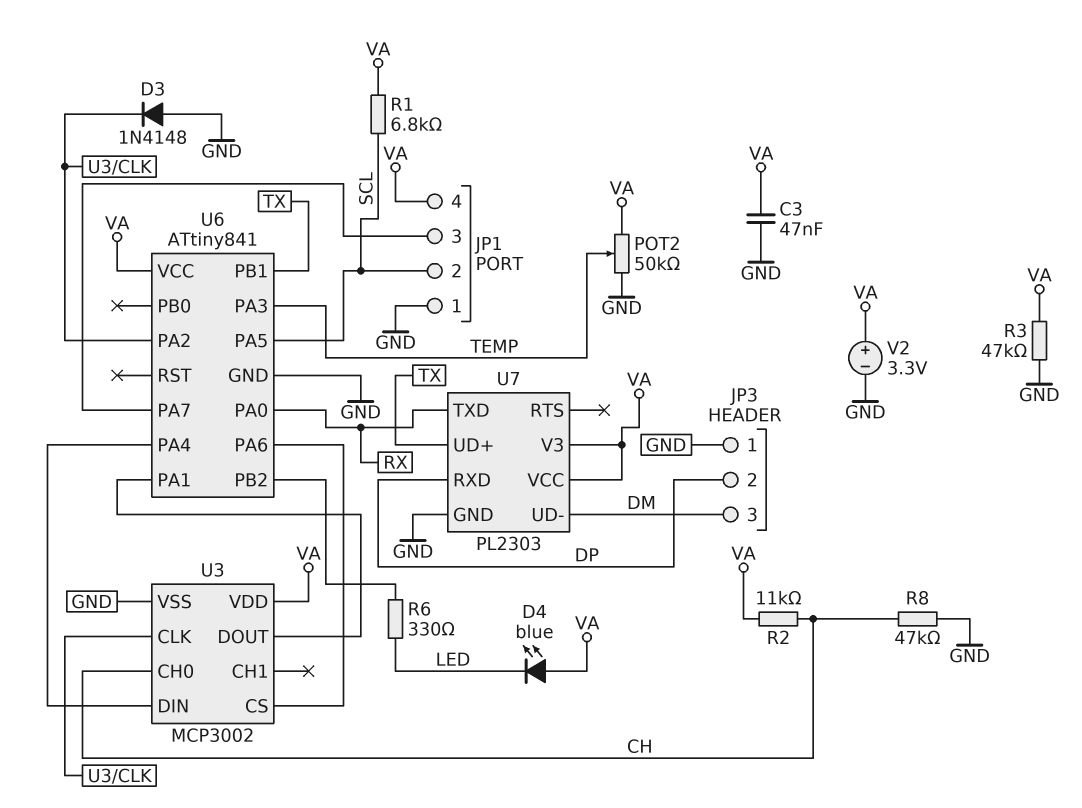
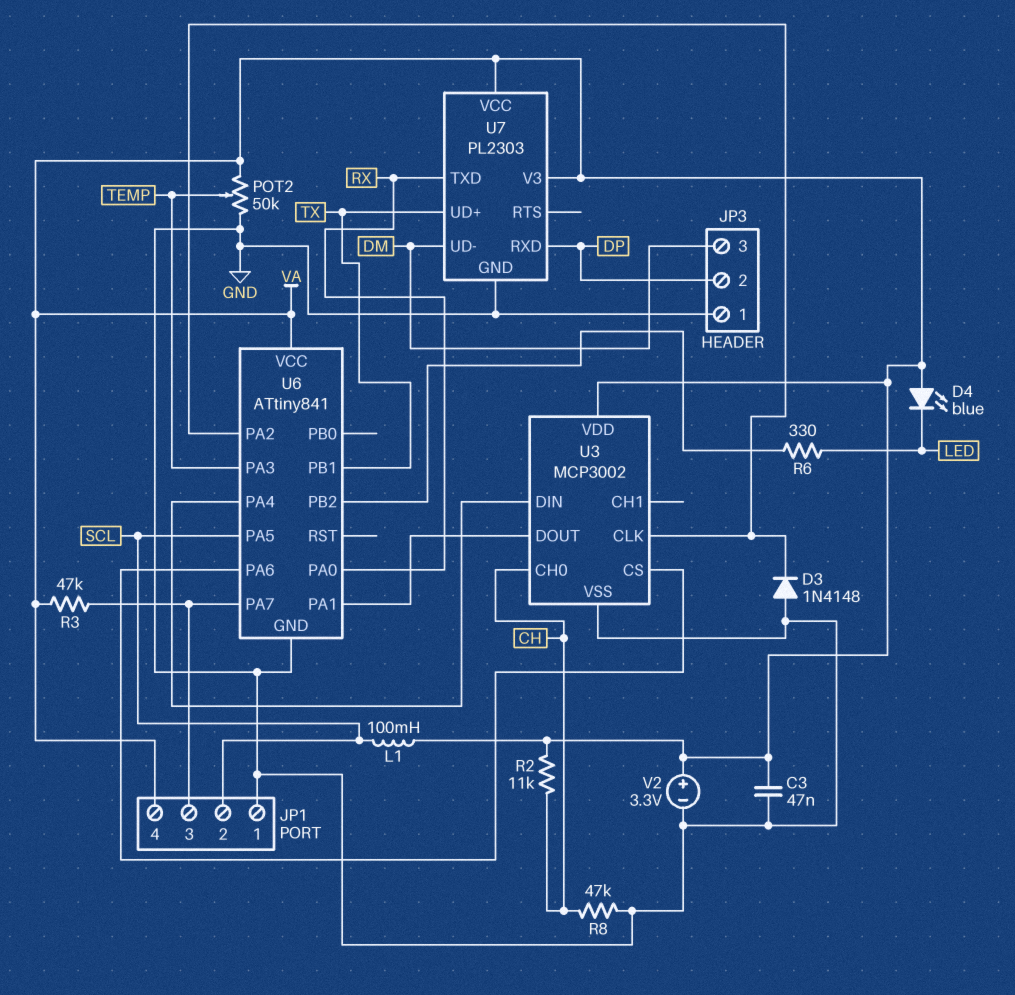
L1: none -> 100mH (SCL, VA)
R1: 6.8k (SCL, VA) -> none
R3: 47k (GND, VA) -> 47k (JP1/3, VA)

